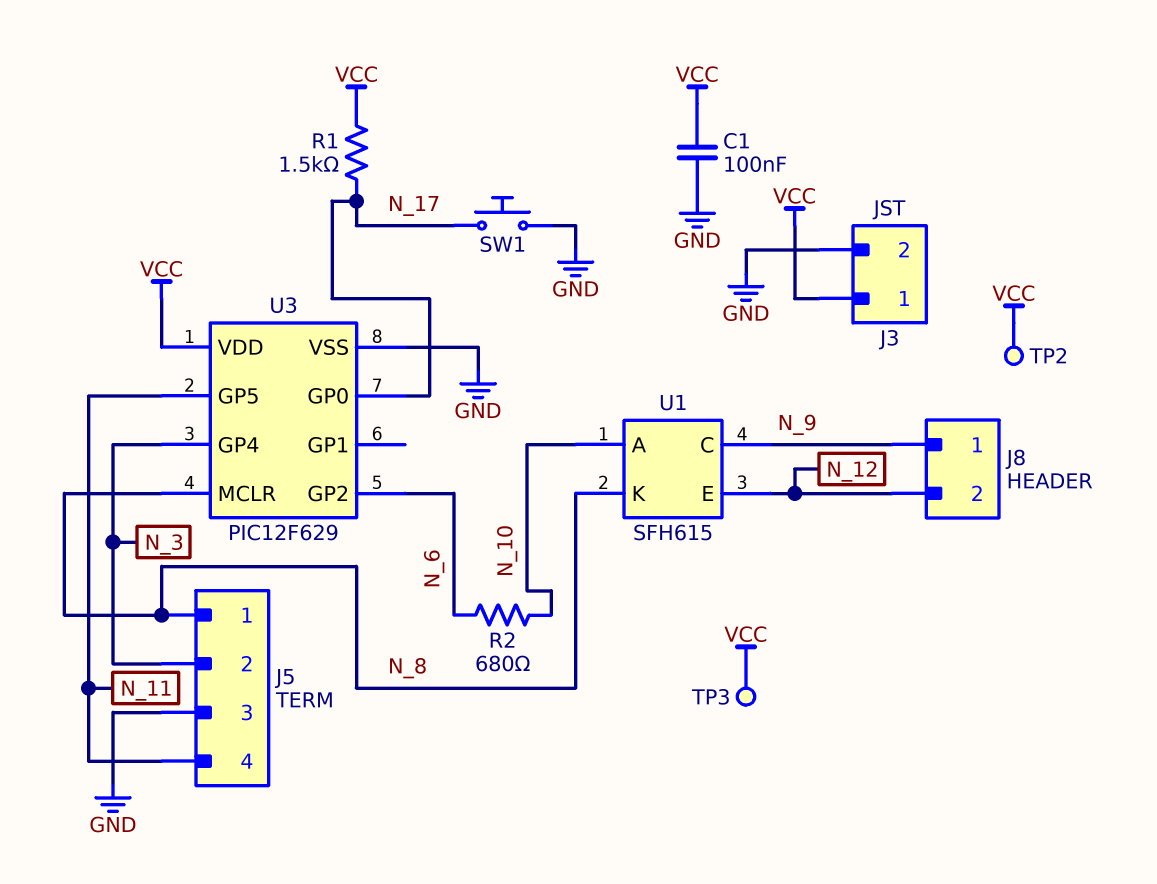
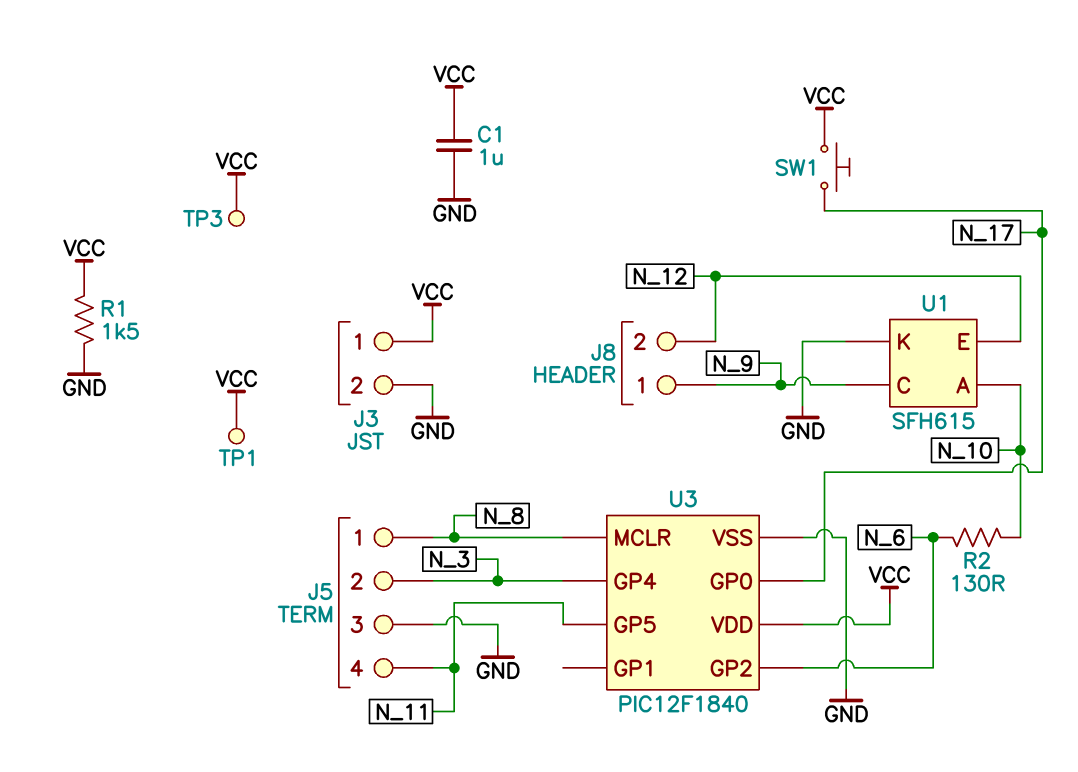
C1: 100nF (GND, VCC) -> 1uF (GND, VCC)
R1: 1.5k (N_17, VCC) -> 1.5k (GND, VCC)
R2: 680 (N_6, N_10) -> 130 (N_6, N_10)
SW1: button (GND, N_17) -> button (N_17, VCC)
TP1: none -> test point (VCC)
TP2: test point (VCC) -> none
U1 pin K: N_8 -> GND
U3: PIC12F629 -> PIC12F1840

